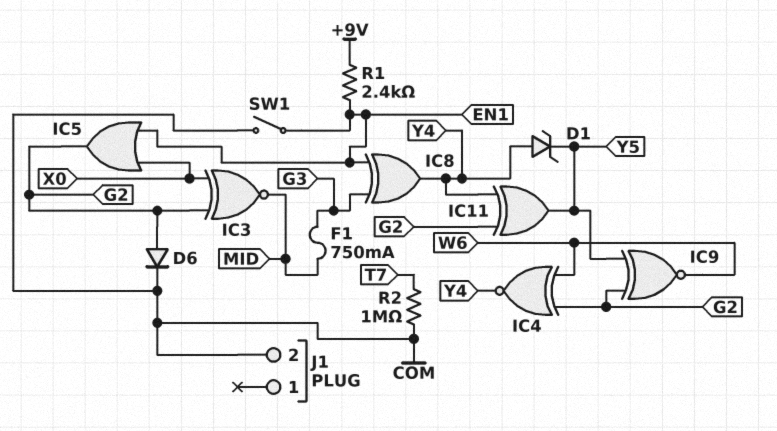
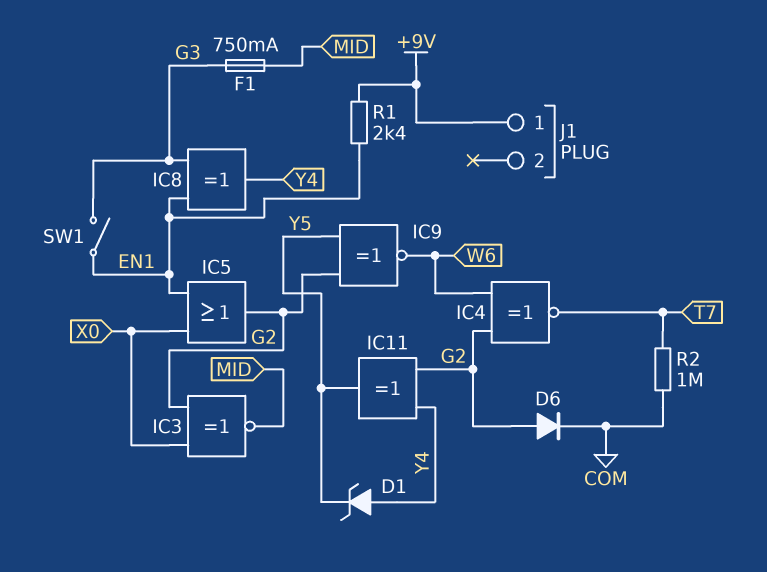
IC4: XNOR (in G2, in W6, out Y4) -> XNOR (in G2, in W6, out T7)
J1 pin 1: none -> +9V
J1 pin 2: COM -> none
SW1: switch (COM, EN1) -> switch (EN1, G3)

